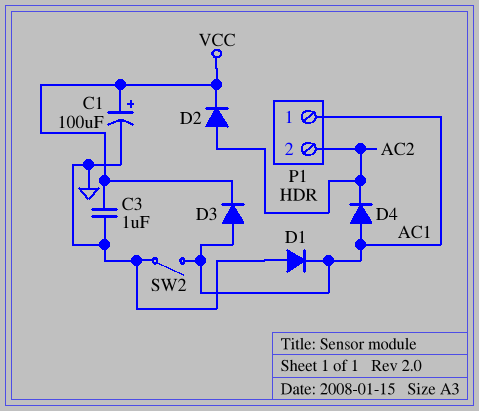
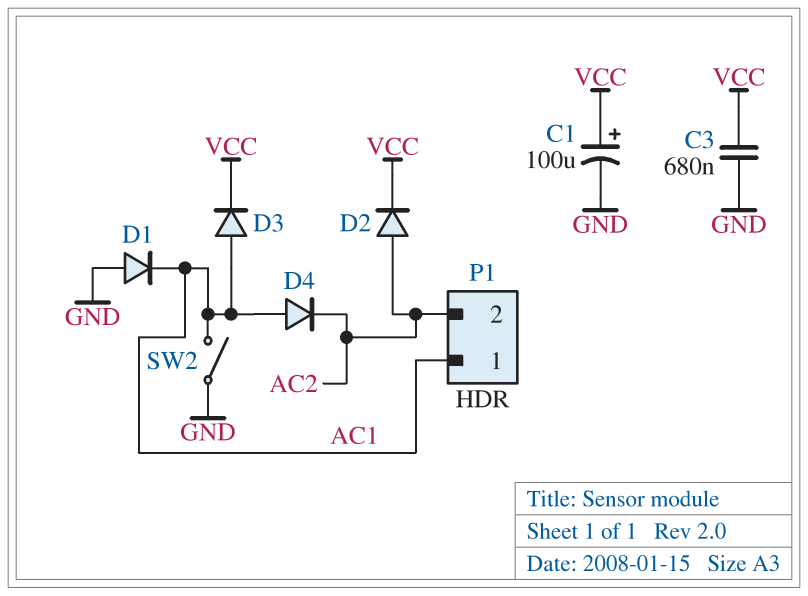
C3: 1uF (GND, VCC) -> 680nF (GND, VCC)

